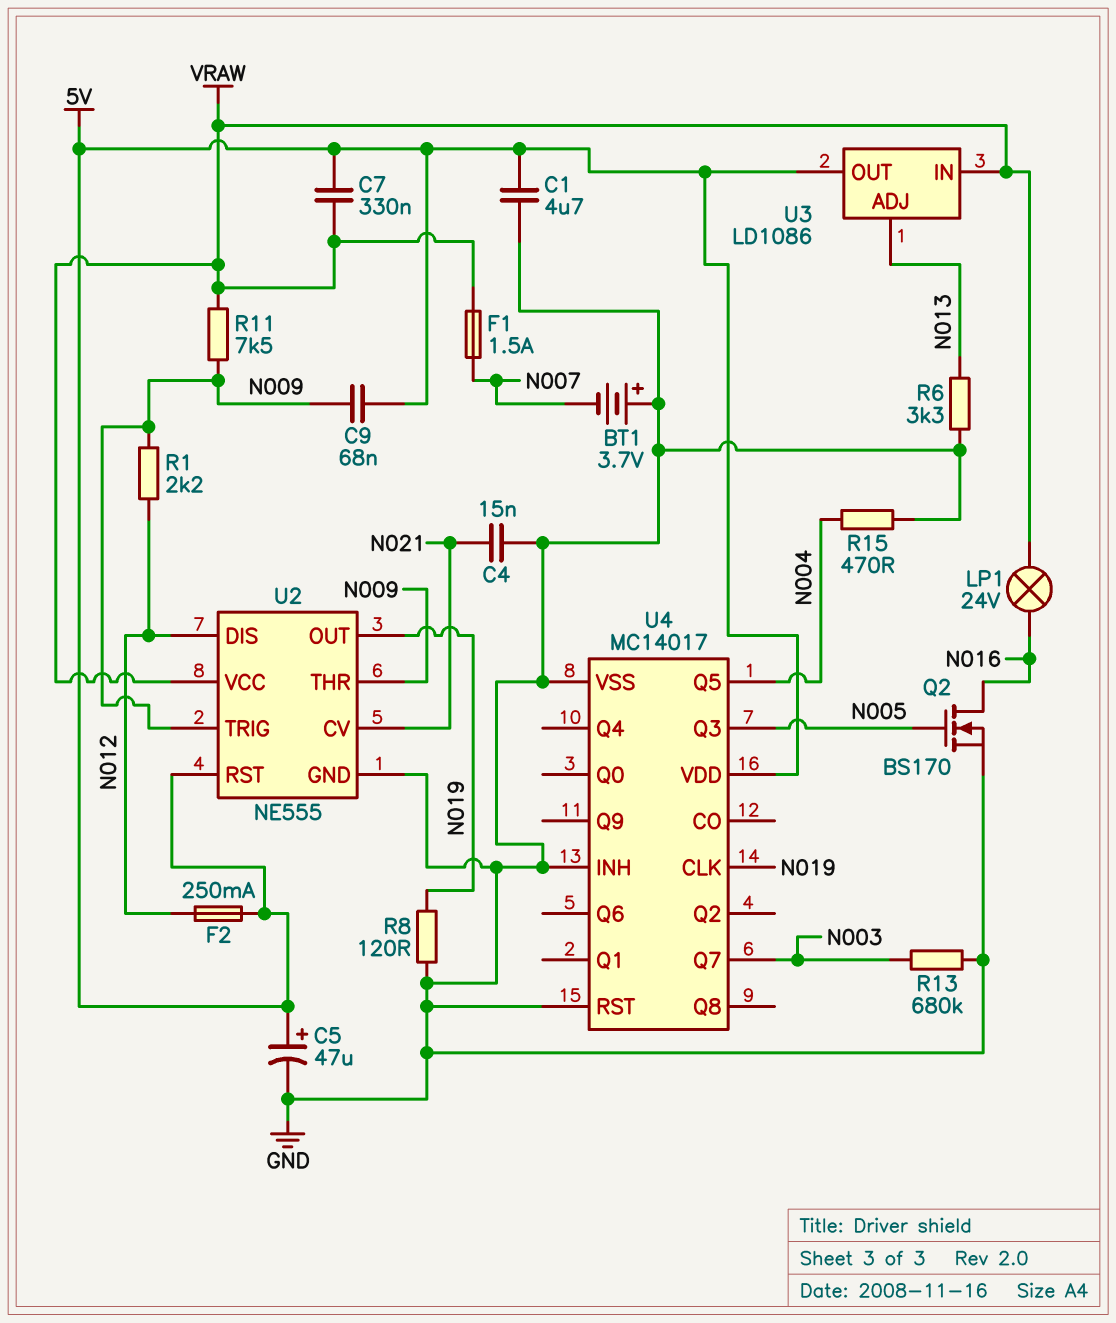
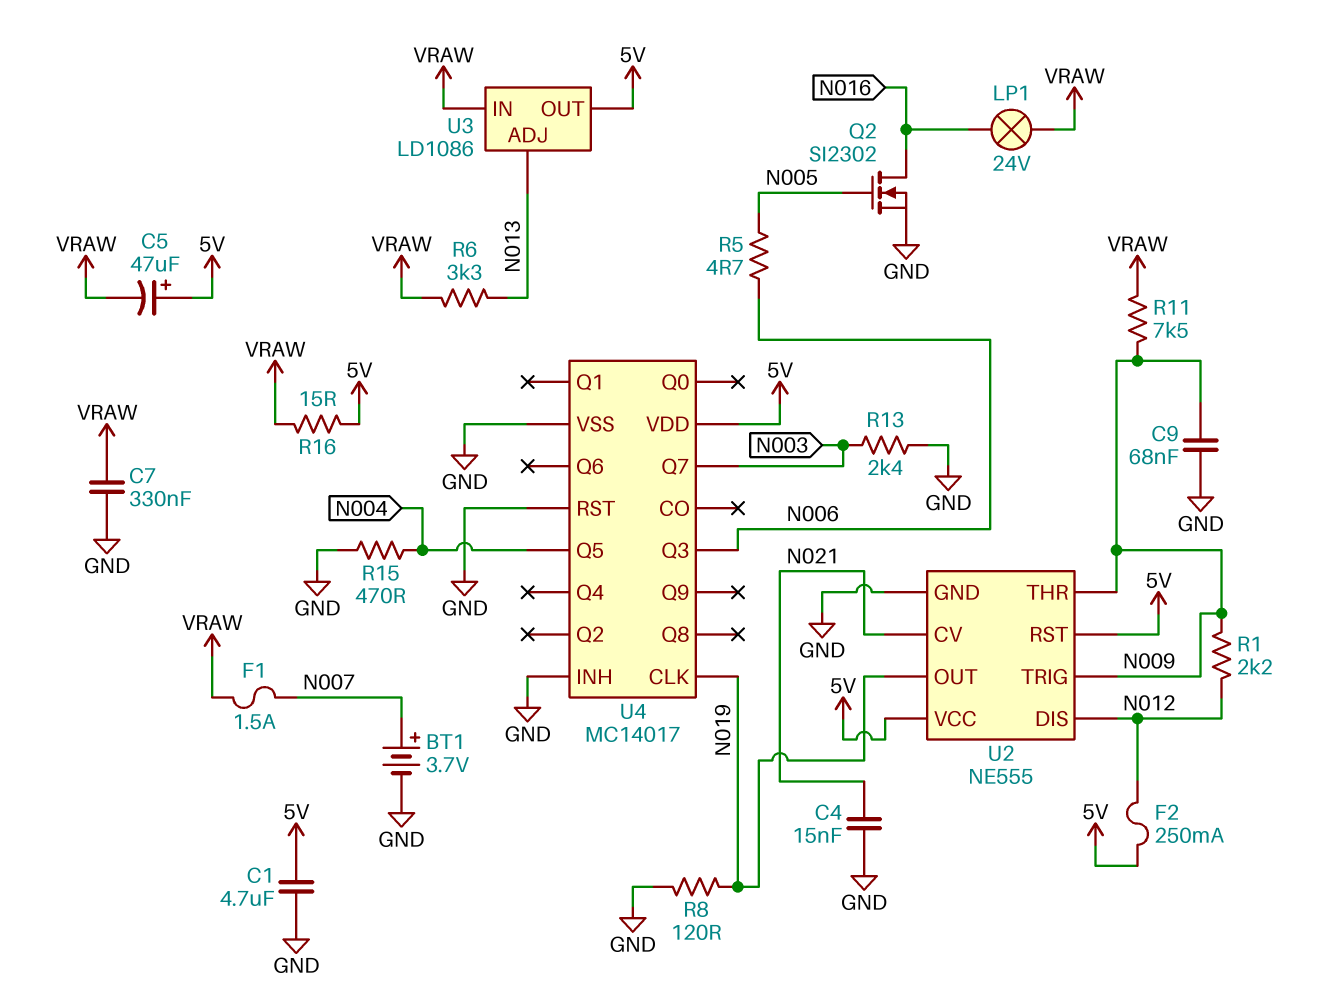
BT1: 3.7V (plus GND, minus N007) -> 3.7V (plus N007, minus GND)
C5: 47uF (plus 5V, minus GND) -> 47uF (plus 5V, minus VRAW)
C7: 330nF (5V, VRAW) -> 330nF (GND, VRAW)
C9: 68nF (5V, N009) -> 68nF (GND, N009)
Q2: NMOS BS170 (G N005, D N016, S GND) -> NMOS SI2302 (G N005, D N016, S GND)
R5: none -> 4.7 (N005, N006)
R6: 3.3k (GND, N013) -> 3.3k (N013, VRAW)
R13: 680k (GND, N003) -> 2.4k (GND, N003)
R16: none -> 15 (5V, VRAW)
U2 pin VCC: VRAW -> 5V
U4 pin Q3: N005 -> N006

